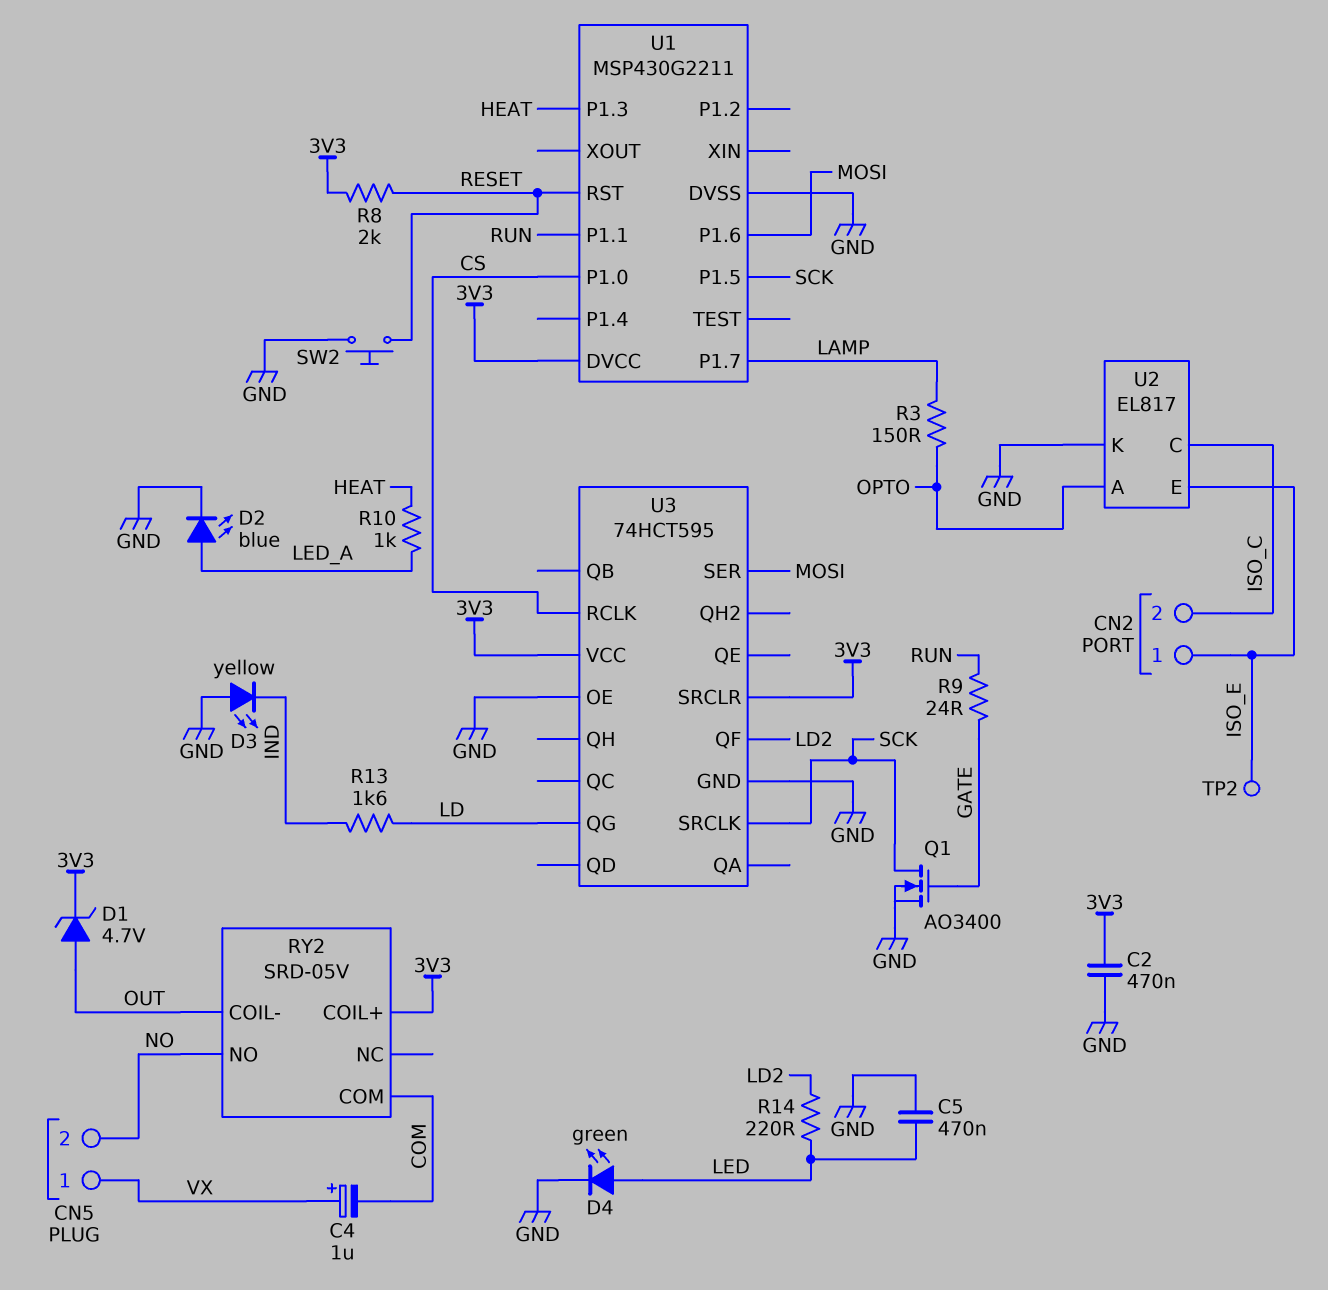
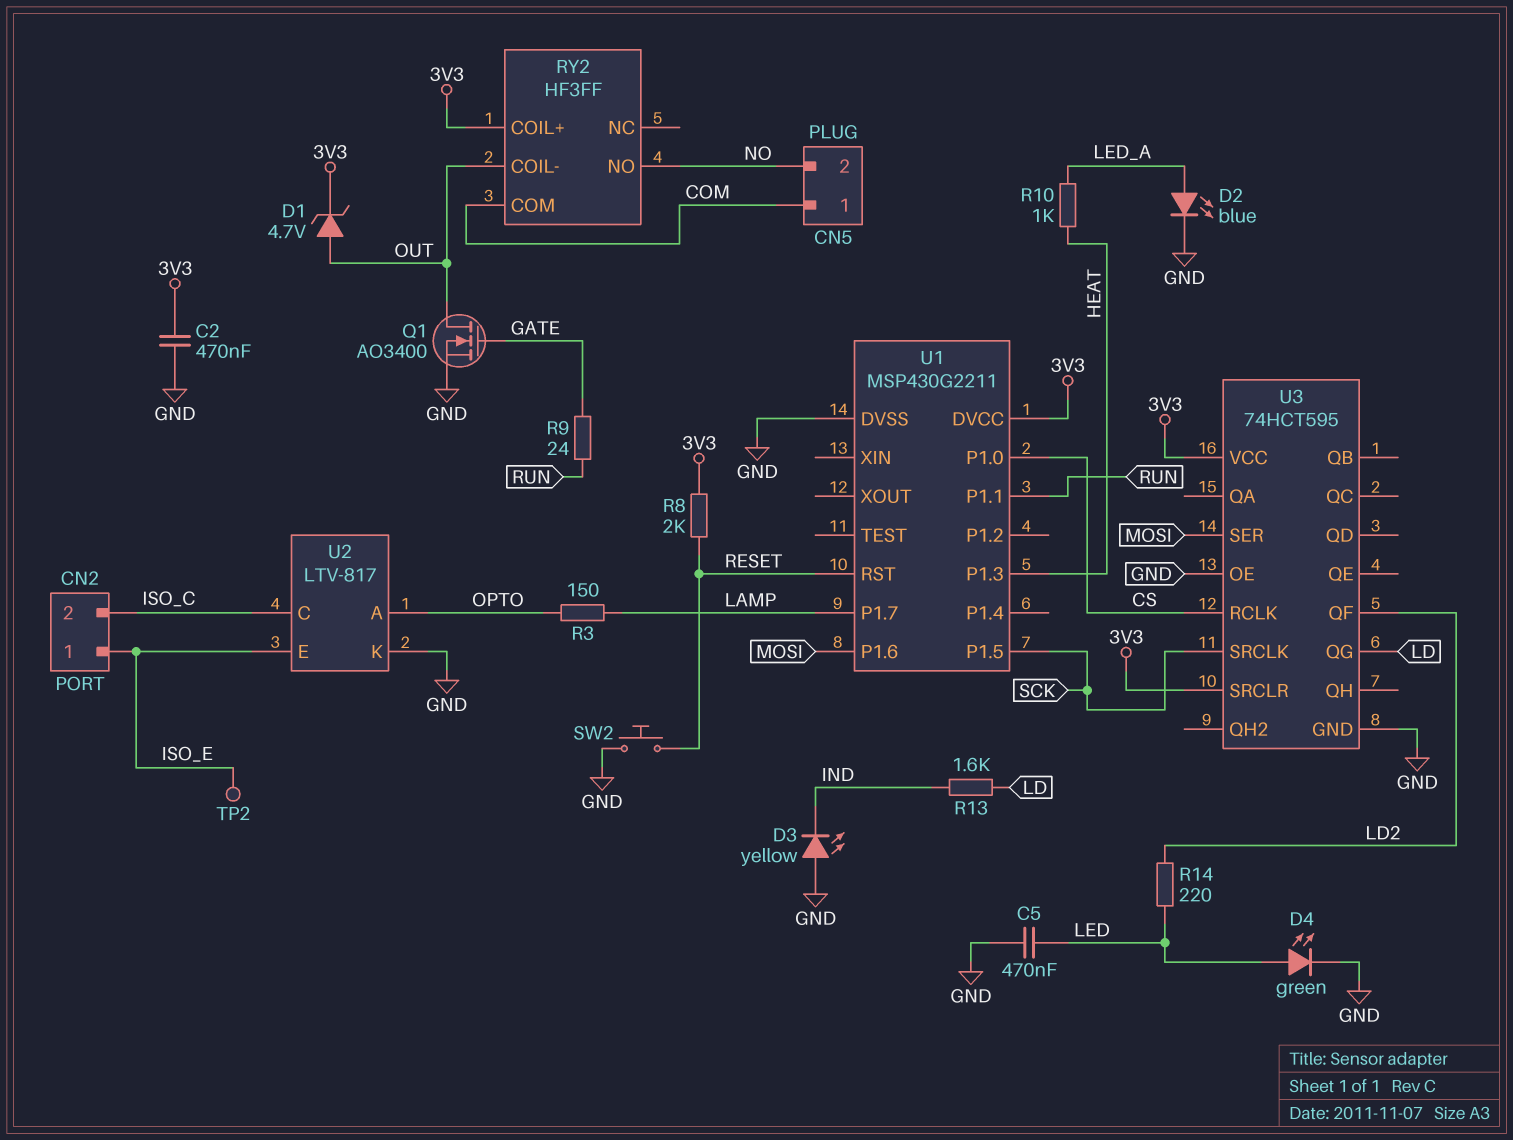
C4: 1uF (plus VX, minus COM) -> none
CN5 pin 1: VX -> COM
Q1: NMOS AO3400 (G GATE, D SCK, S GND) -> NMOS AO3400 (G GATE, D OUT, S GND)
RY2: SRD-05V -> HF3FF
U2: EL817 -> LTV-817

